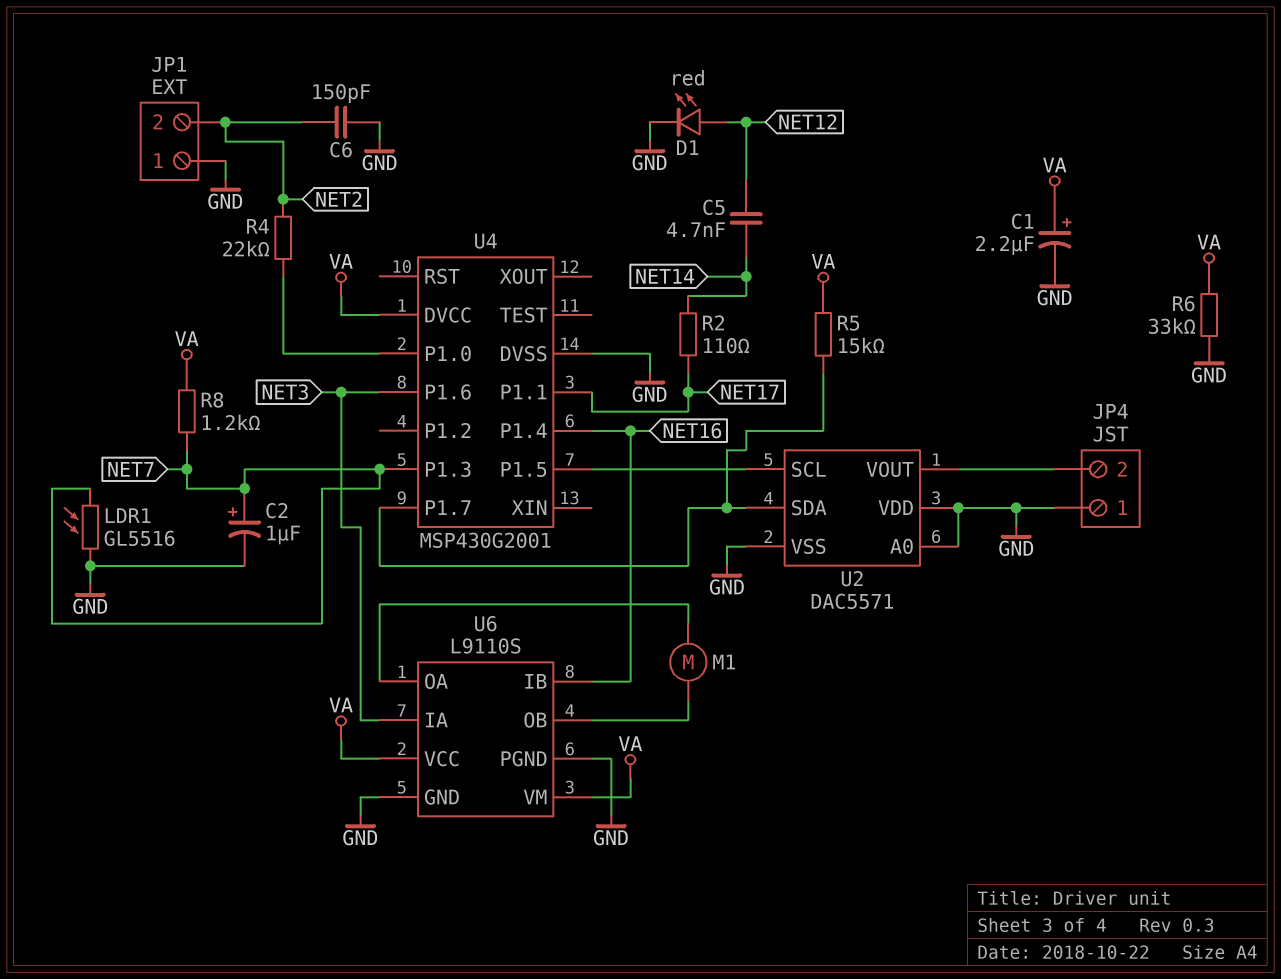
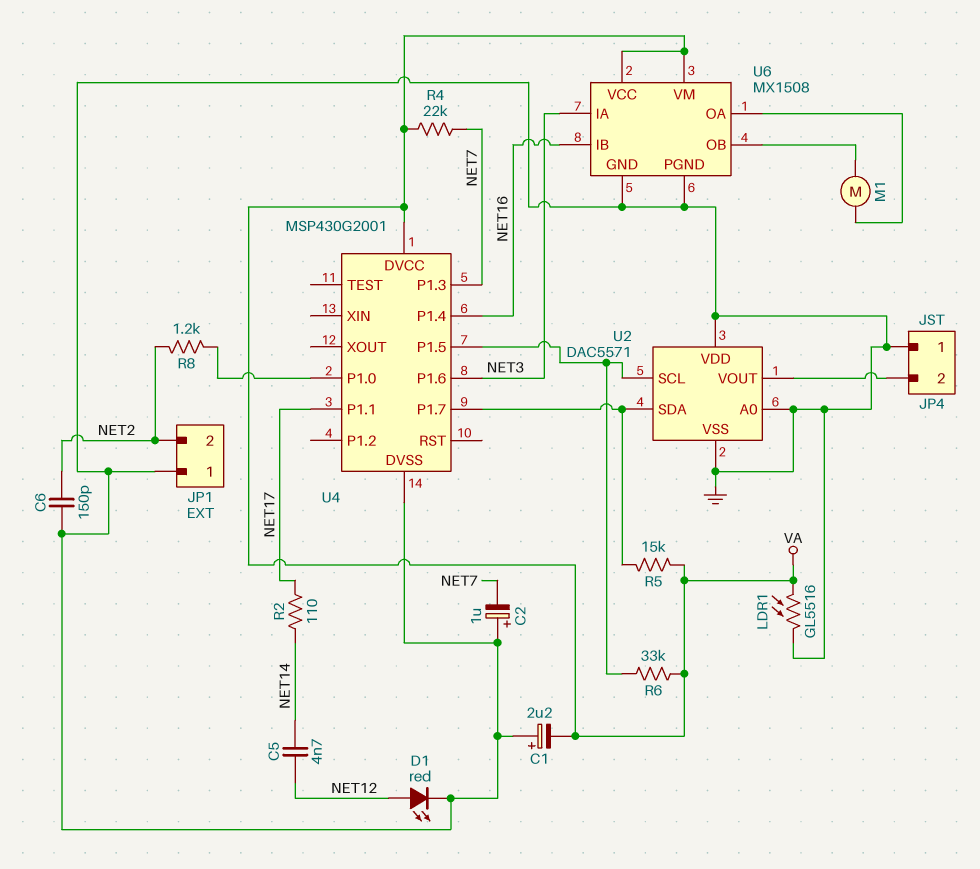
C1: 2.2uF (plus VA, minus GND) -> 2.2uF (plus GND, minus VA)
C2: 1uF (plus NET7, minus GND) -> 1uF (plus GND, minus NET7)
LDR1: GL5516 (GND, NET7) -> GL5516 (GND, VA)
R4: 22k (NET2, U4/P1.0) -> 22k (NET7, VA)
R6: 33k (GND, VA) -> 33k (U2/SCL, VA)
R8: 1.2k (NET7, VA) -> 1.2k (NET2, U4/P1.0)
U6: L9110S -> MX1508

